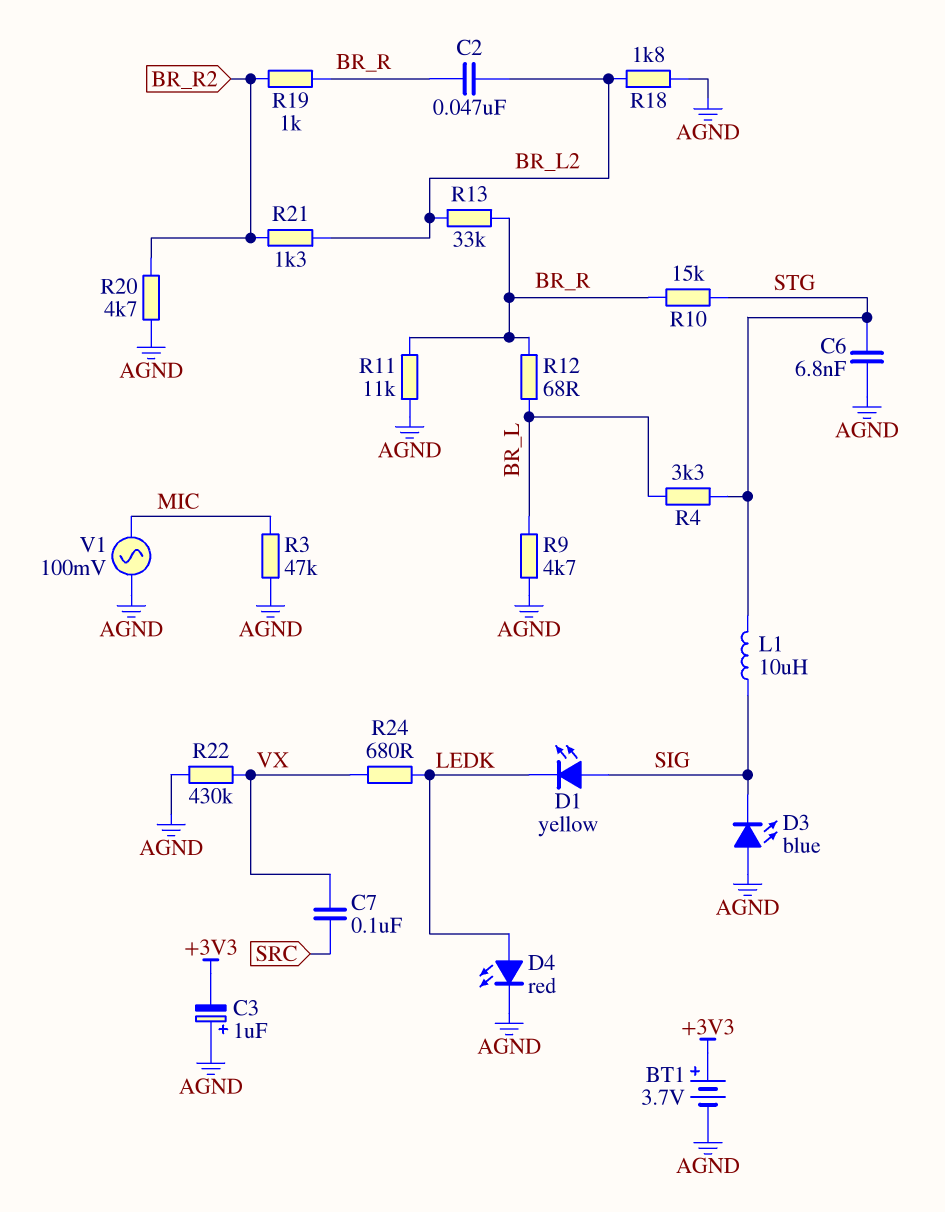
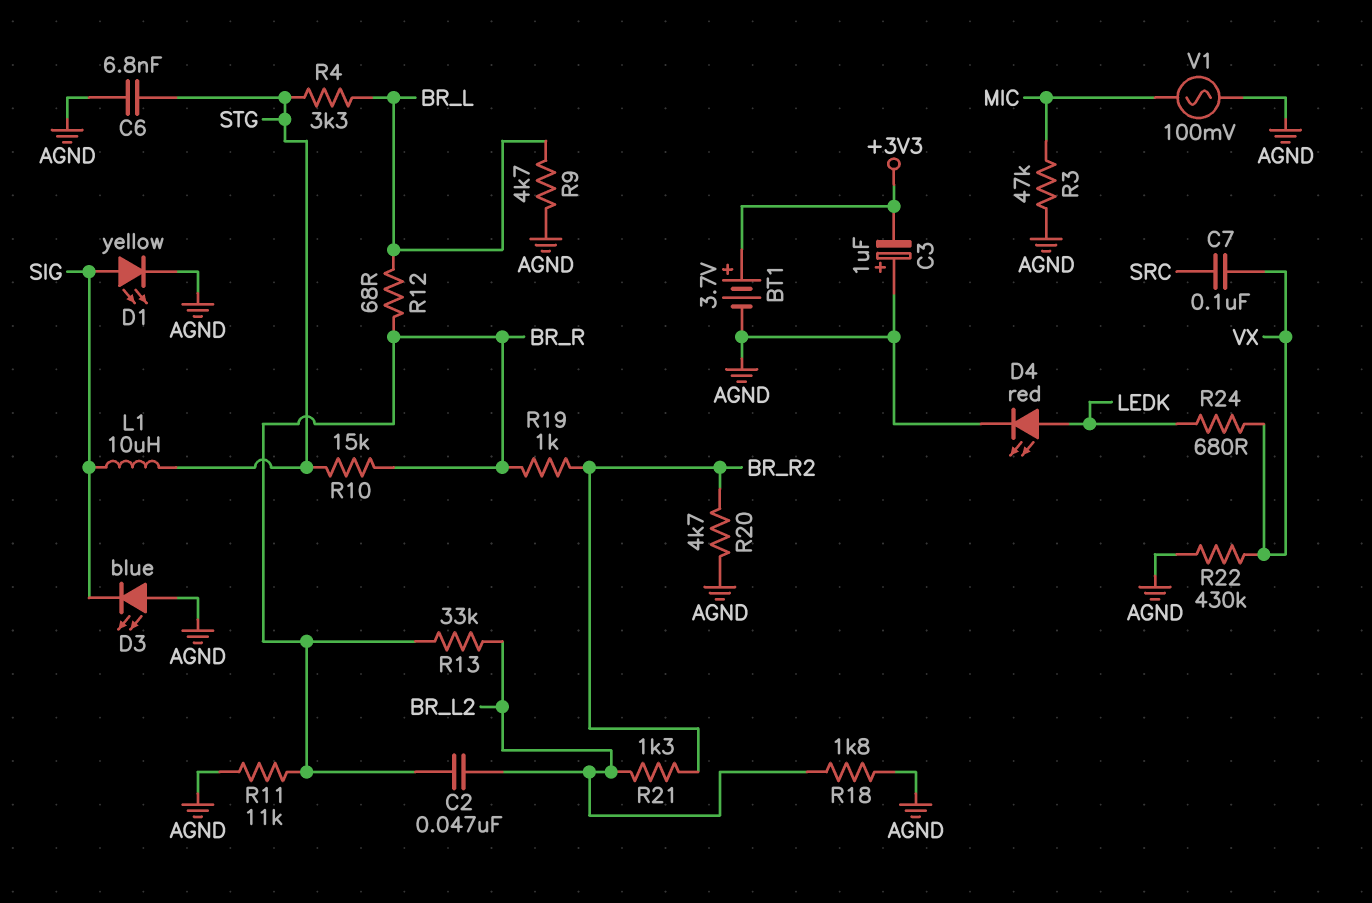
D1: LED yellow (A SIG, K LEDK) -> LED yellow (A SIG, K AGND)

